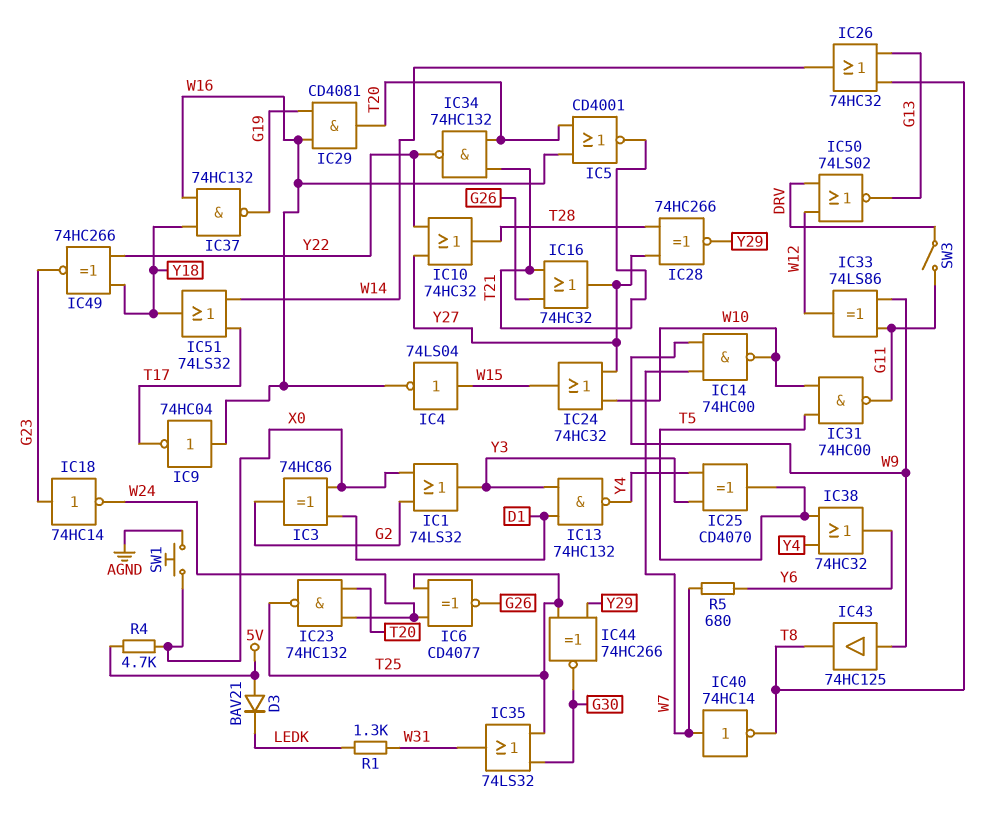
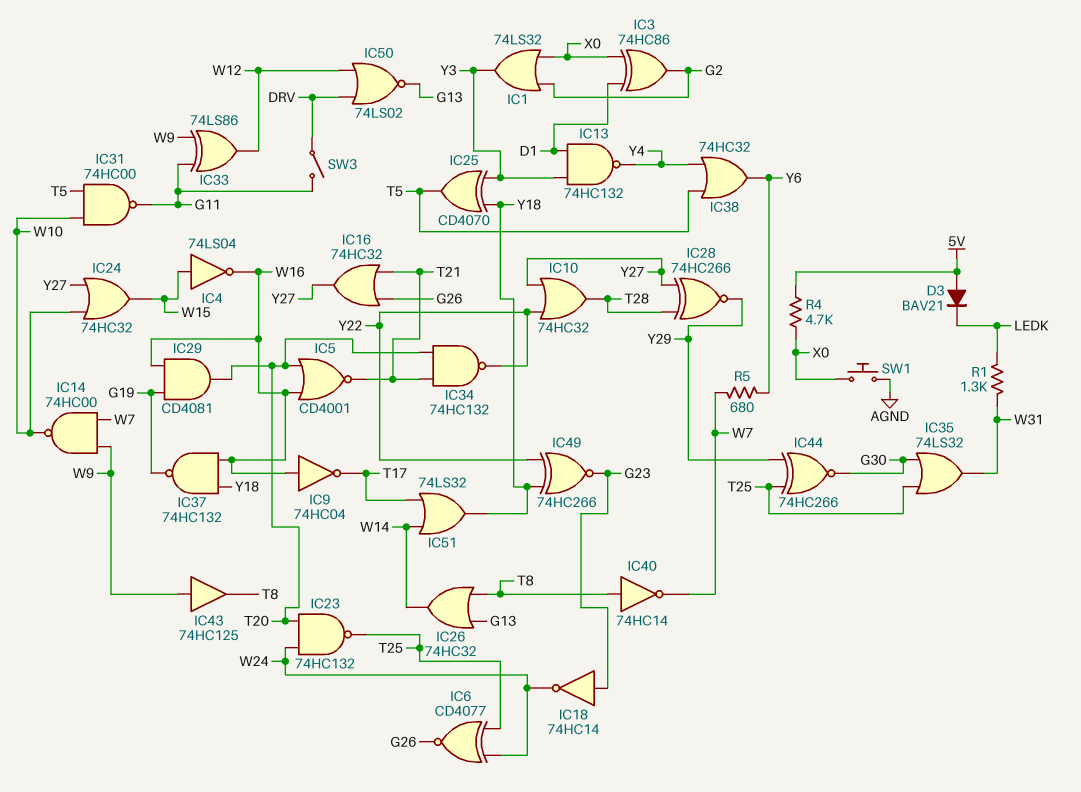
IC25: XOR CD4070 (in Y3, in Y4, out T5) -> XOR CD4070 (in Y3, in Y18, out T5)
IC40: NOT 74HC14 (in W7, out T8) -> NOT 74HC14 (in T8, out W7)

